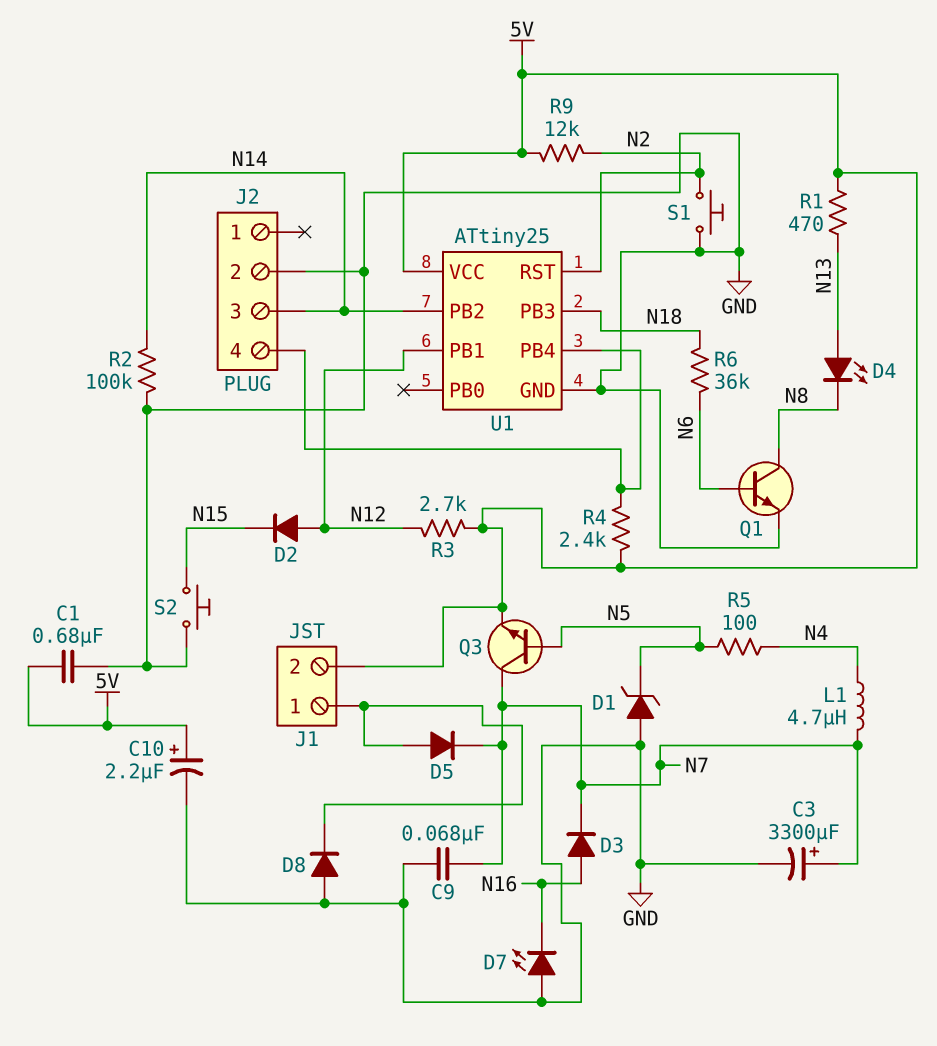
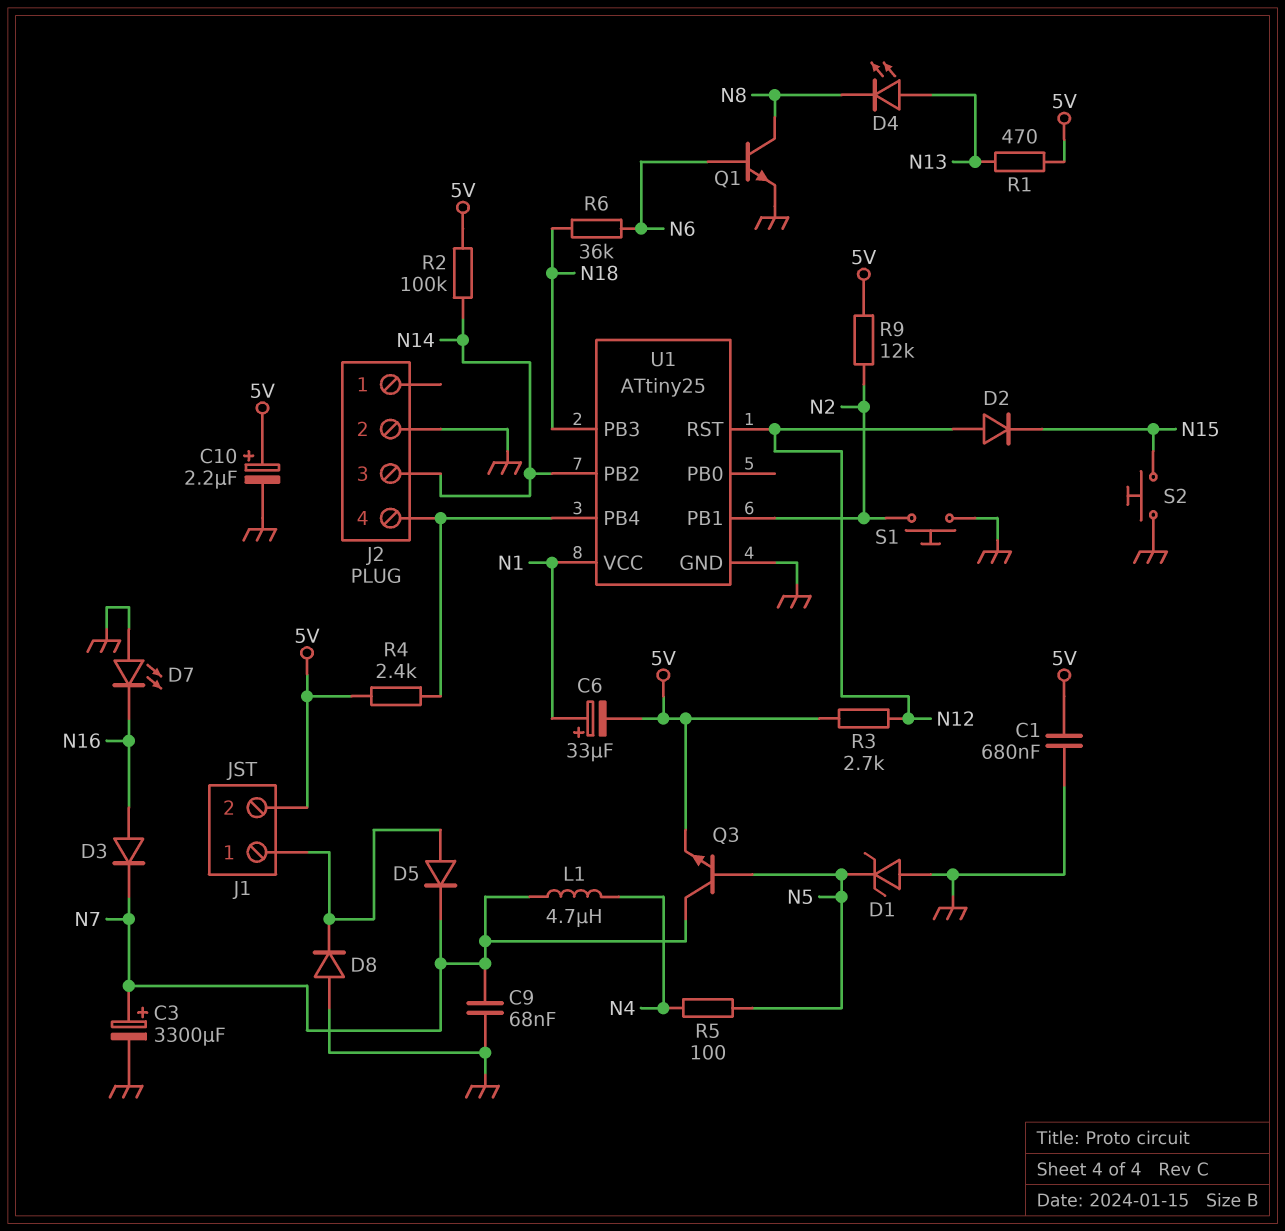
C6: none -> 33uF (plus N1, minus 5V)
R2: 100k (GND, N14) -> 100k (5V, N14)
U1 pin PB1: N12 -> N2
U1 pin RST: N2 -> N12
U1 pin VCC: 5V -> N1

